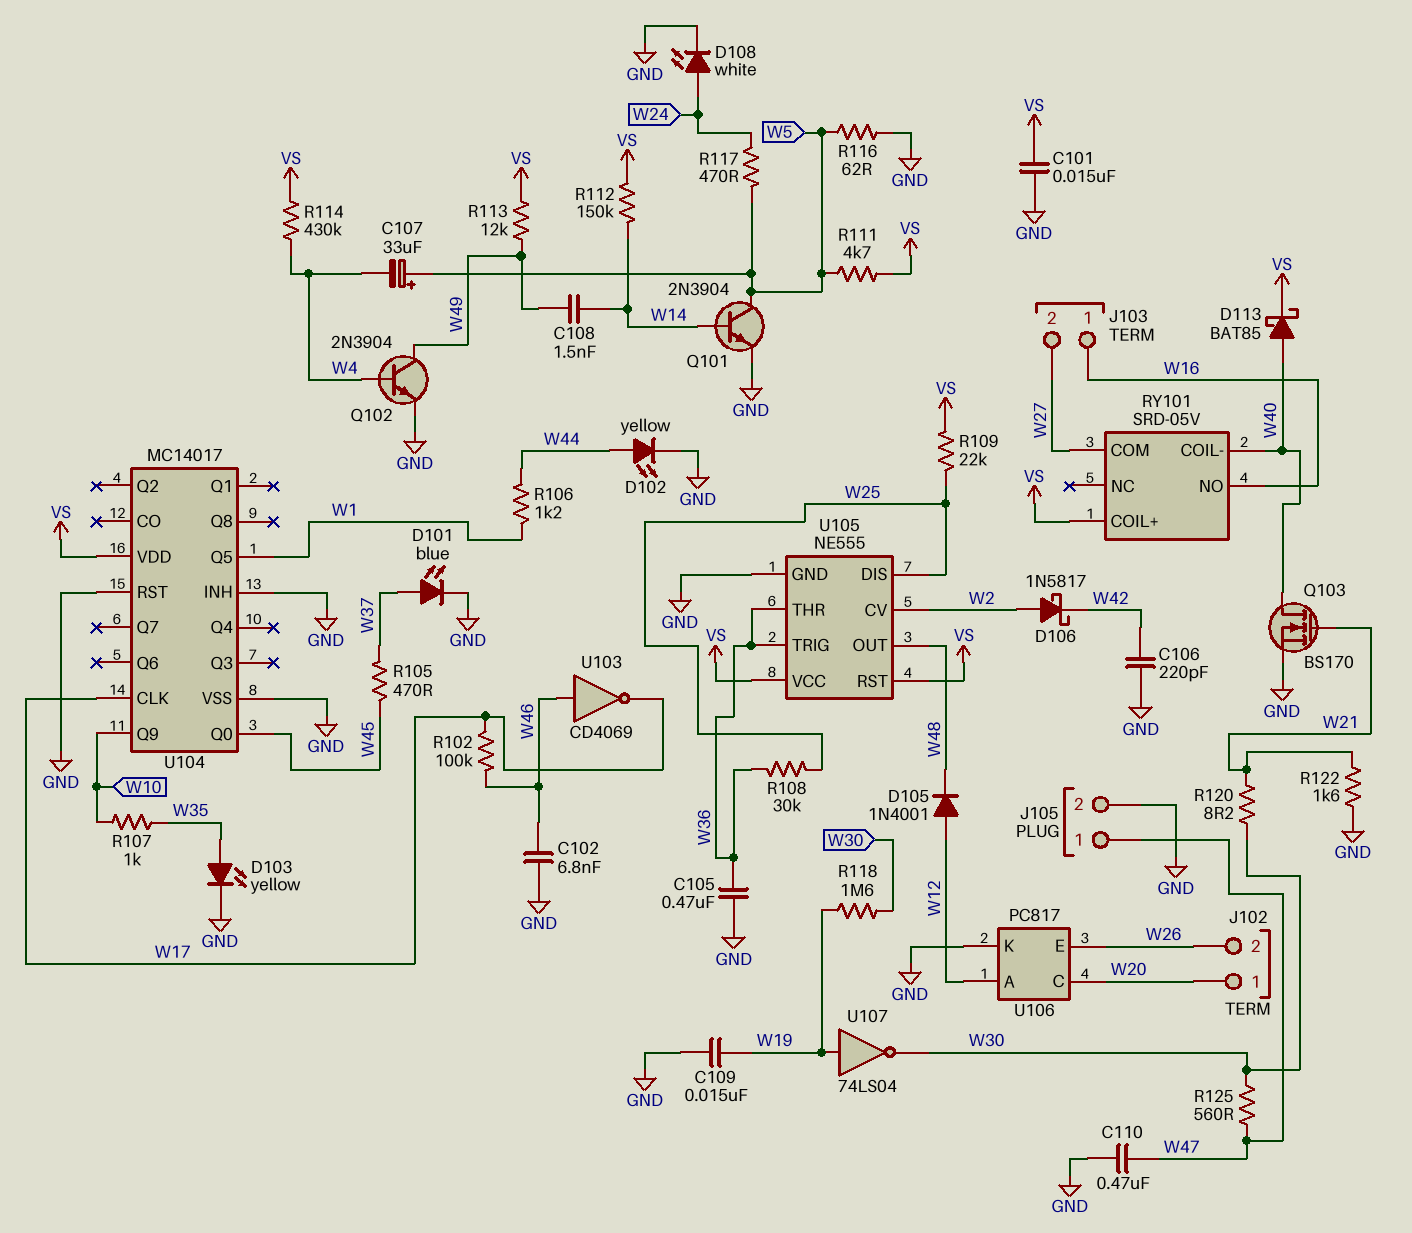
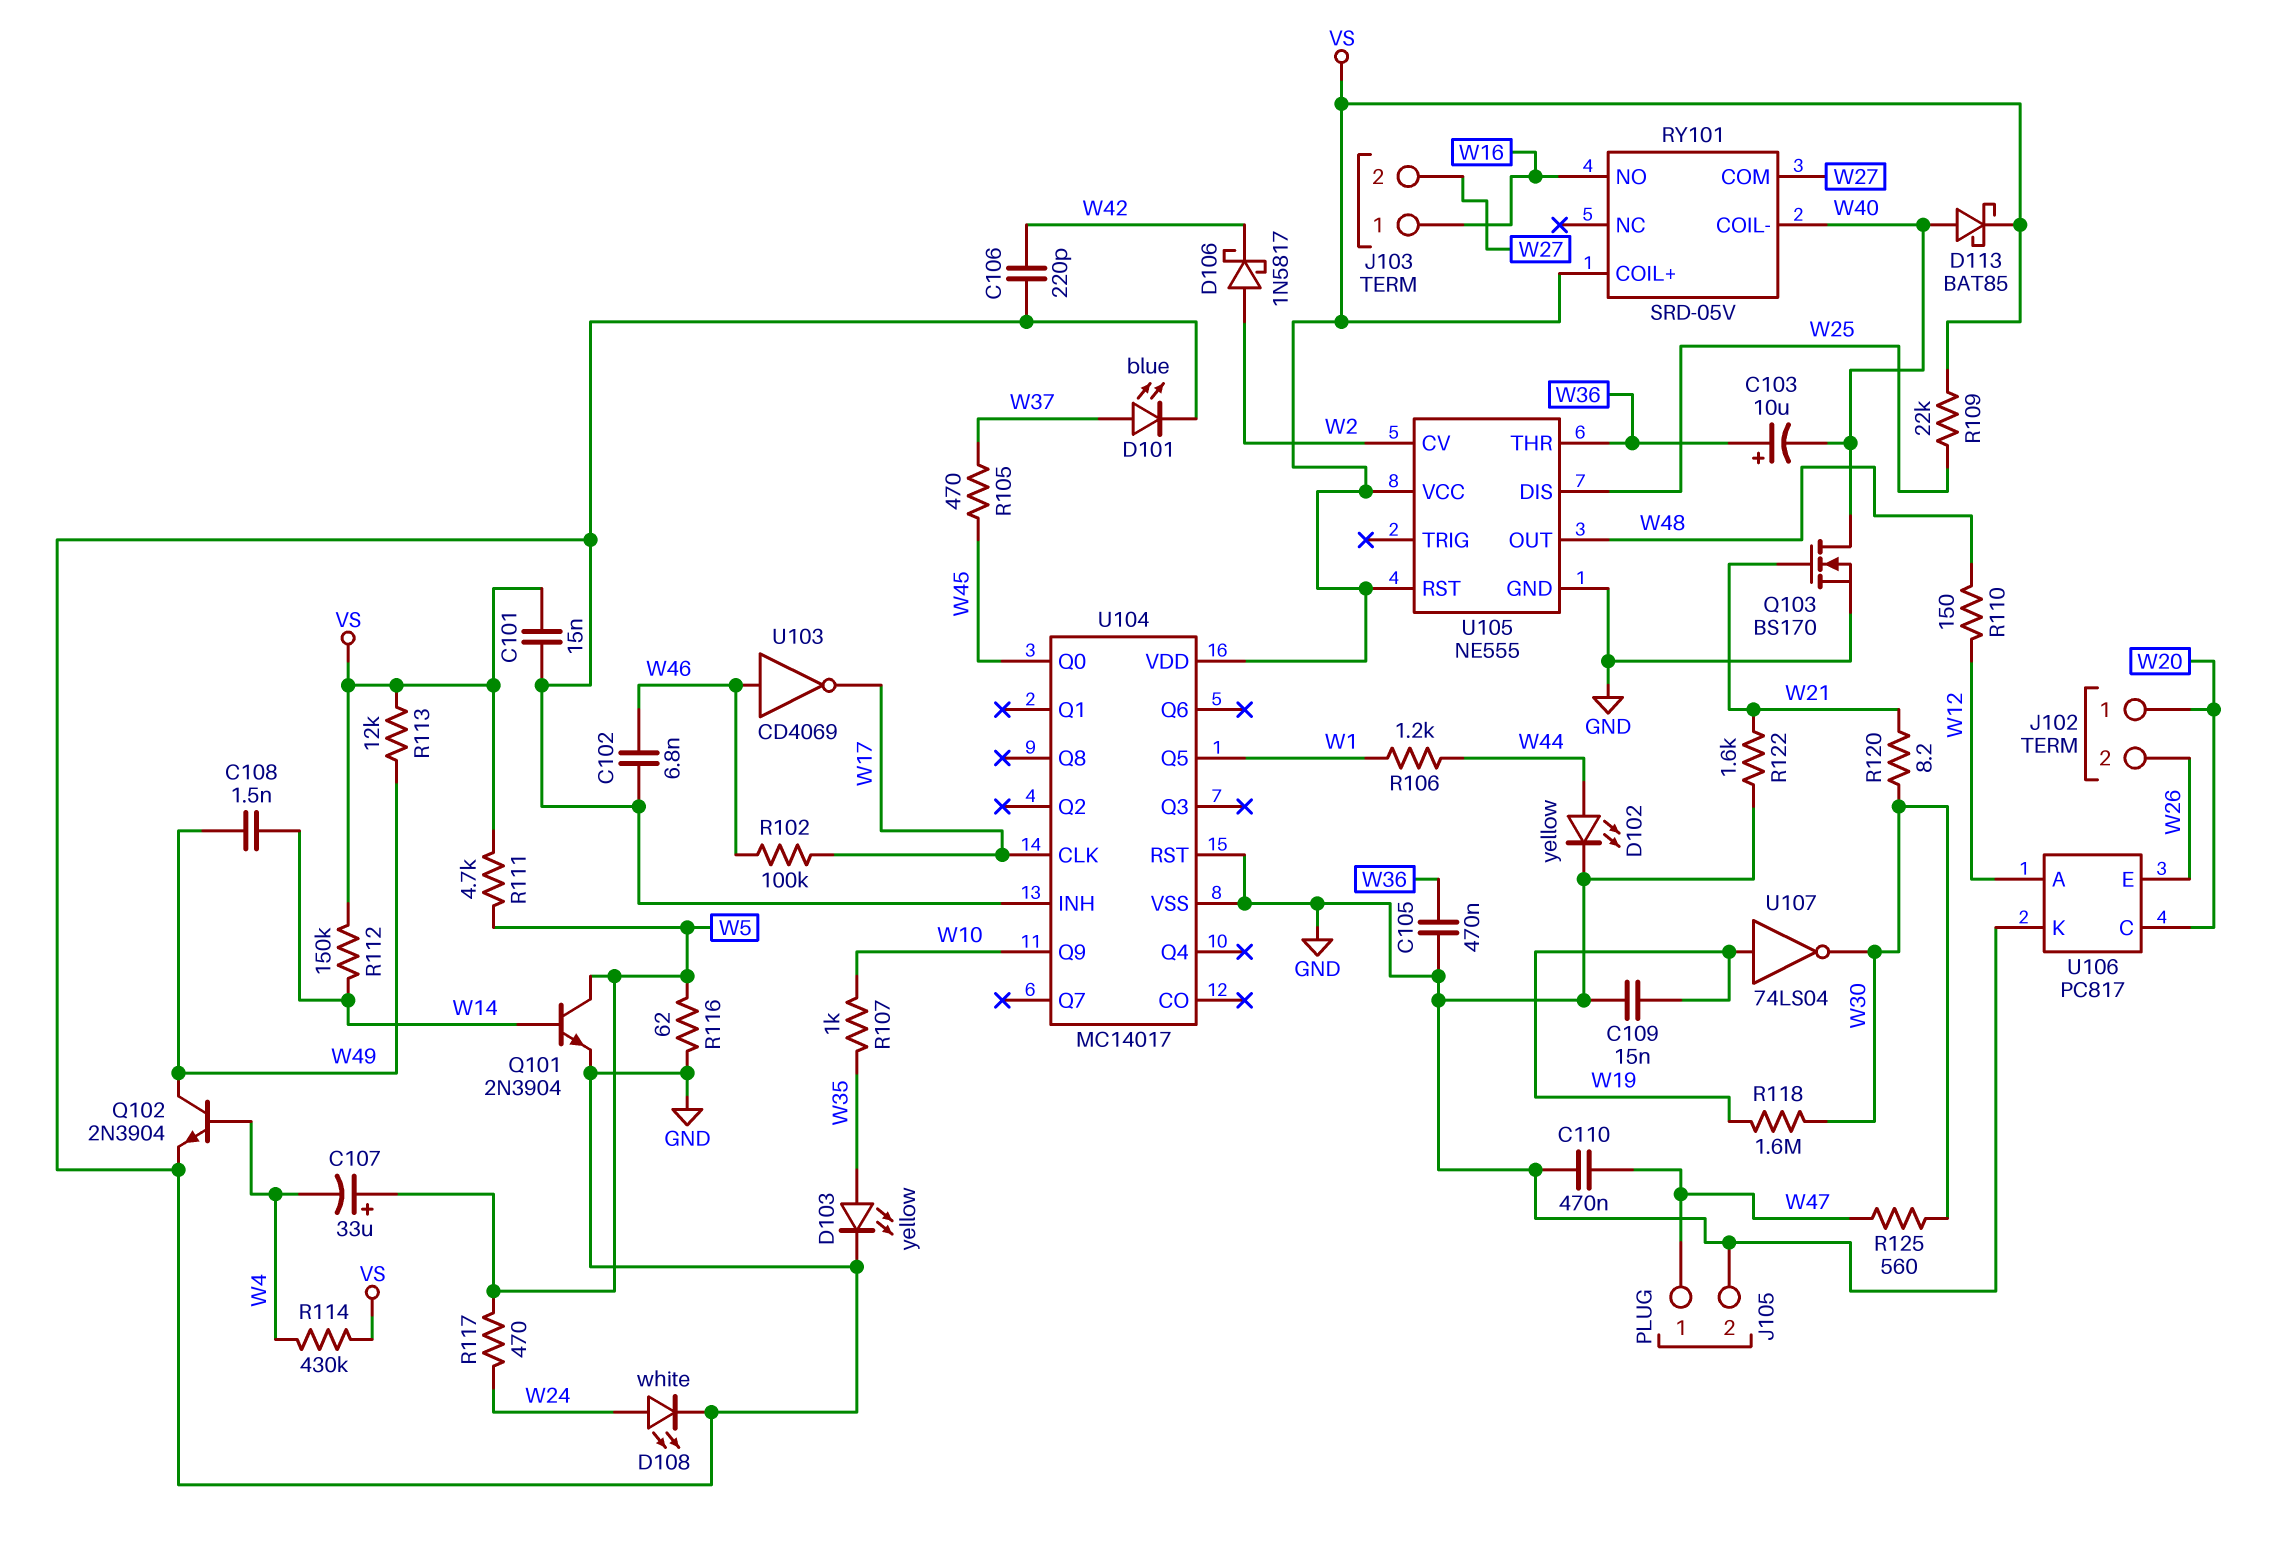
C103: none -> 10uF (plus W36, minus W40)
D105: diode 1N4001 (A W12, K W48) -> none
R108: 30k (W25, W36) -> none
R110: none -> 150 (W12, W48)
U105 pin TRIG: W36 -> none

